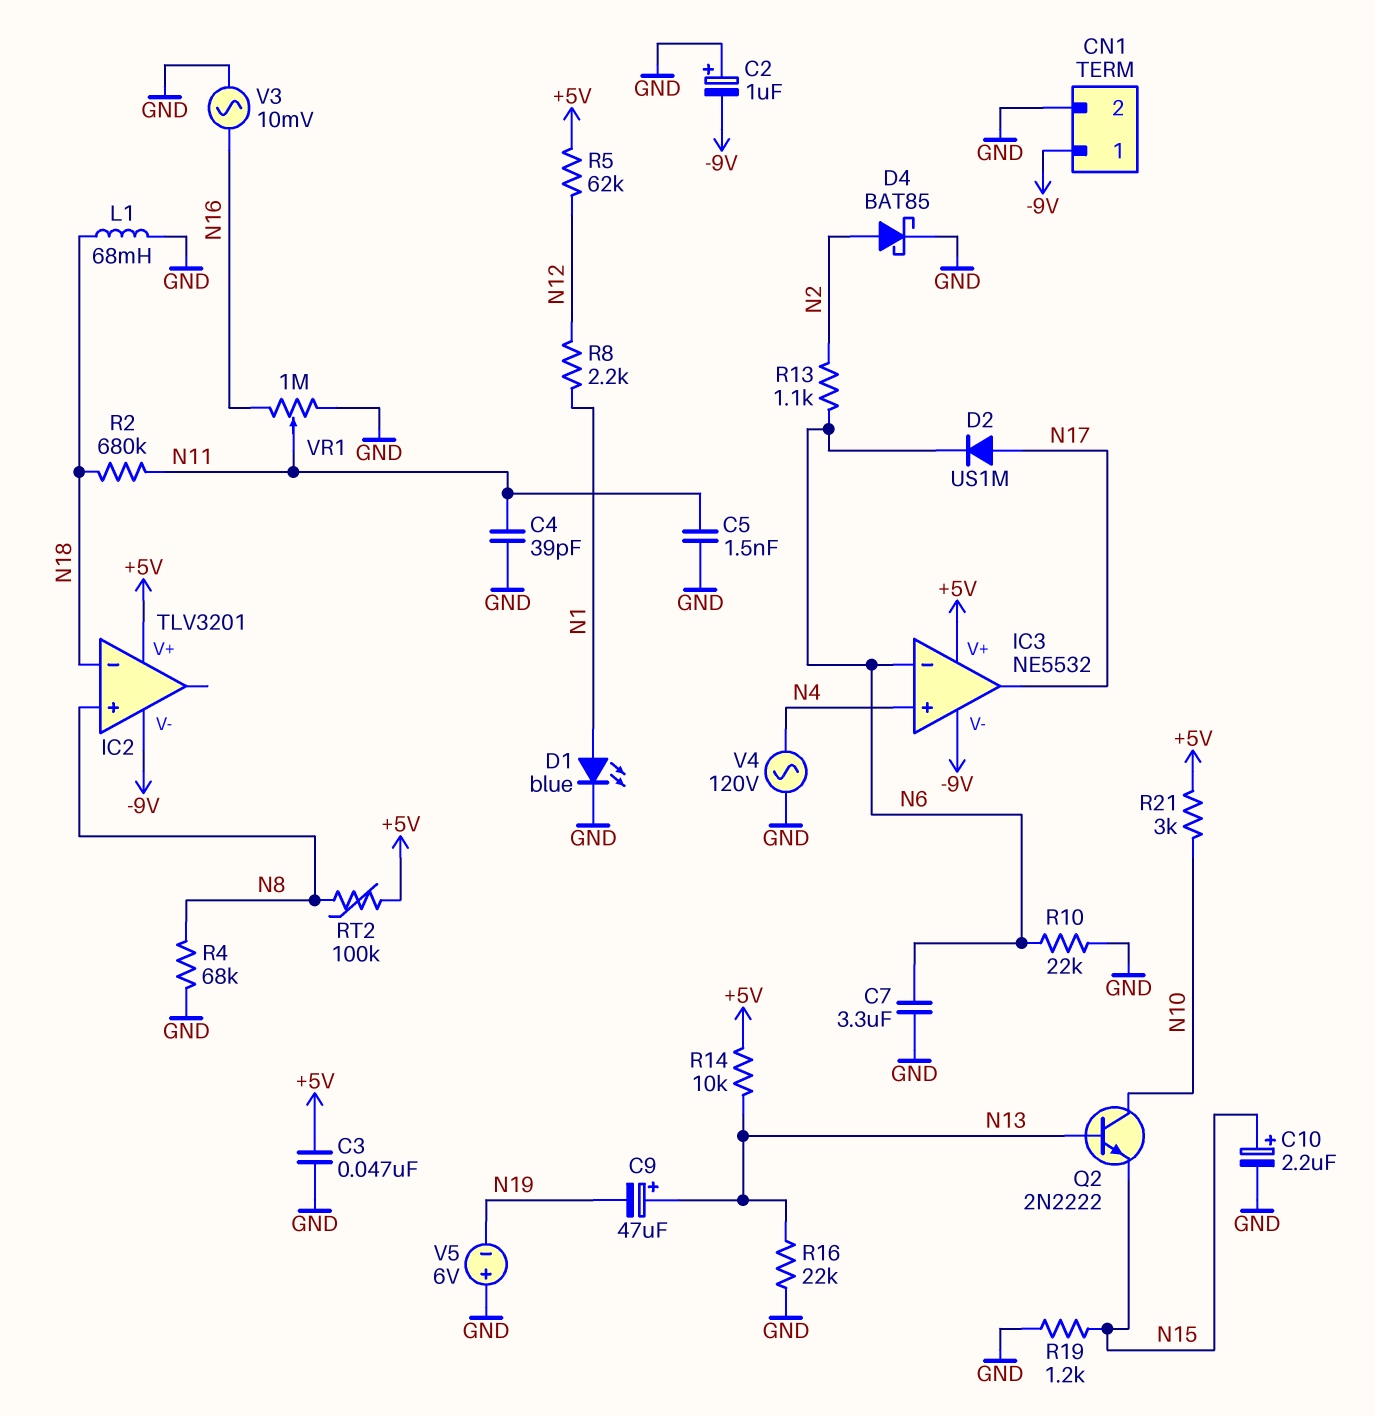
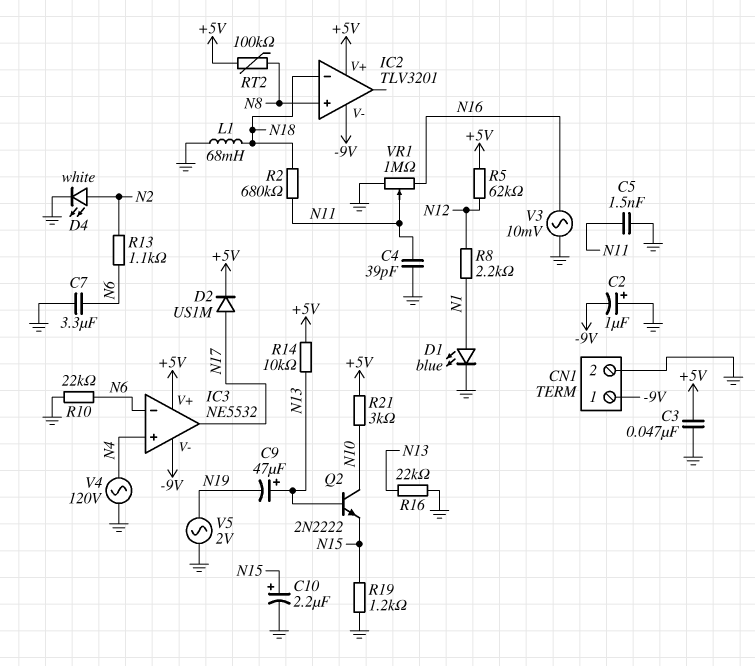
D2: diode US1M (A N17, K N6) -> diode US1M (A N17, K +5V)
D4: schottky BAT85 (A N2, K GND) -> LED white (A N2, K GND)
R4: 68k (GND, N8) -> none
V5: 6V (plus GND, minus N19) -> AC 2V (GND, N19)

